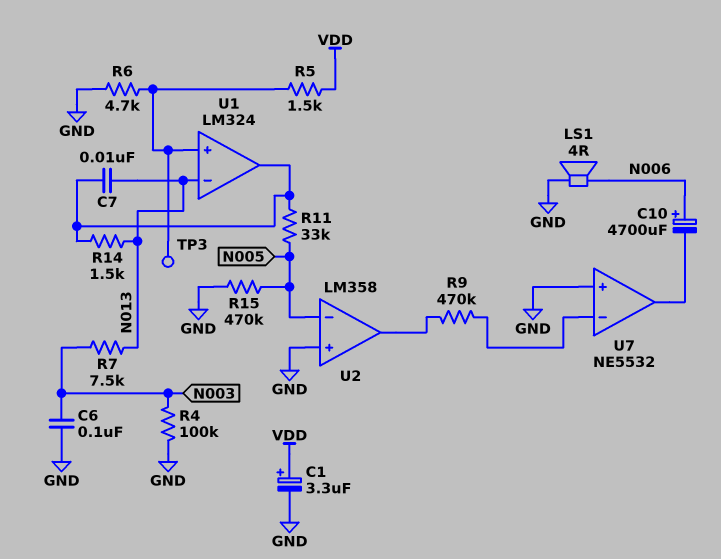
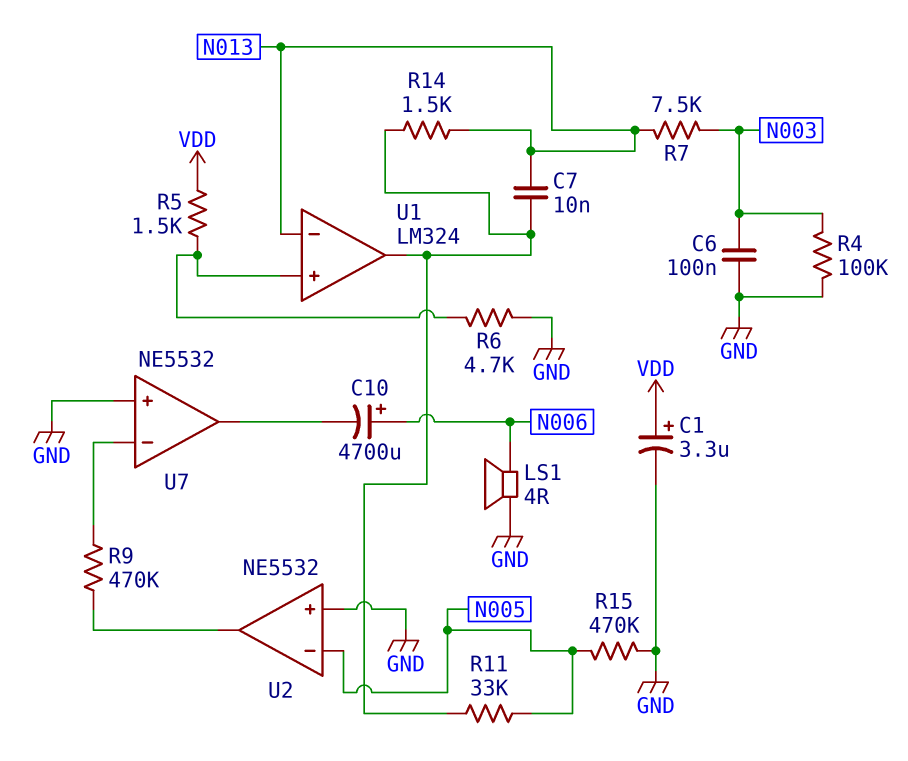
TP3: test point (U1/in+) -> none
U2: LM358 -> NE5532

